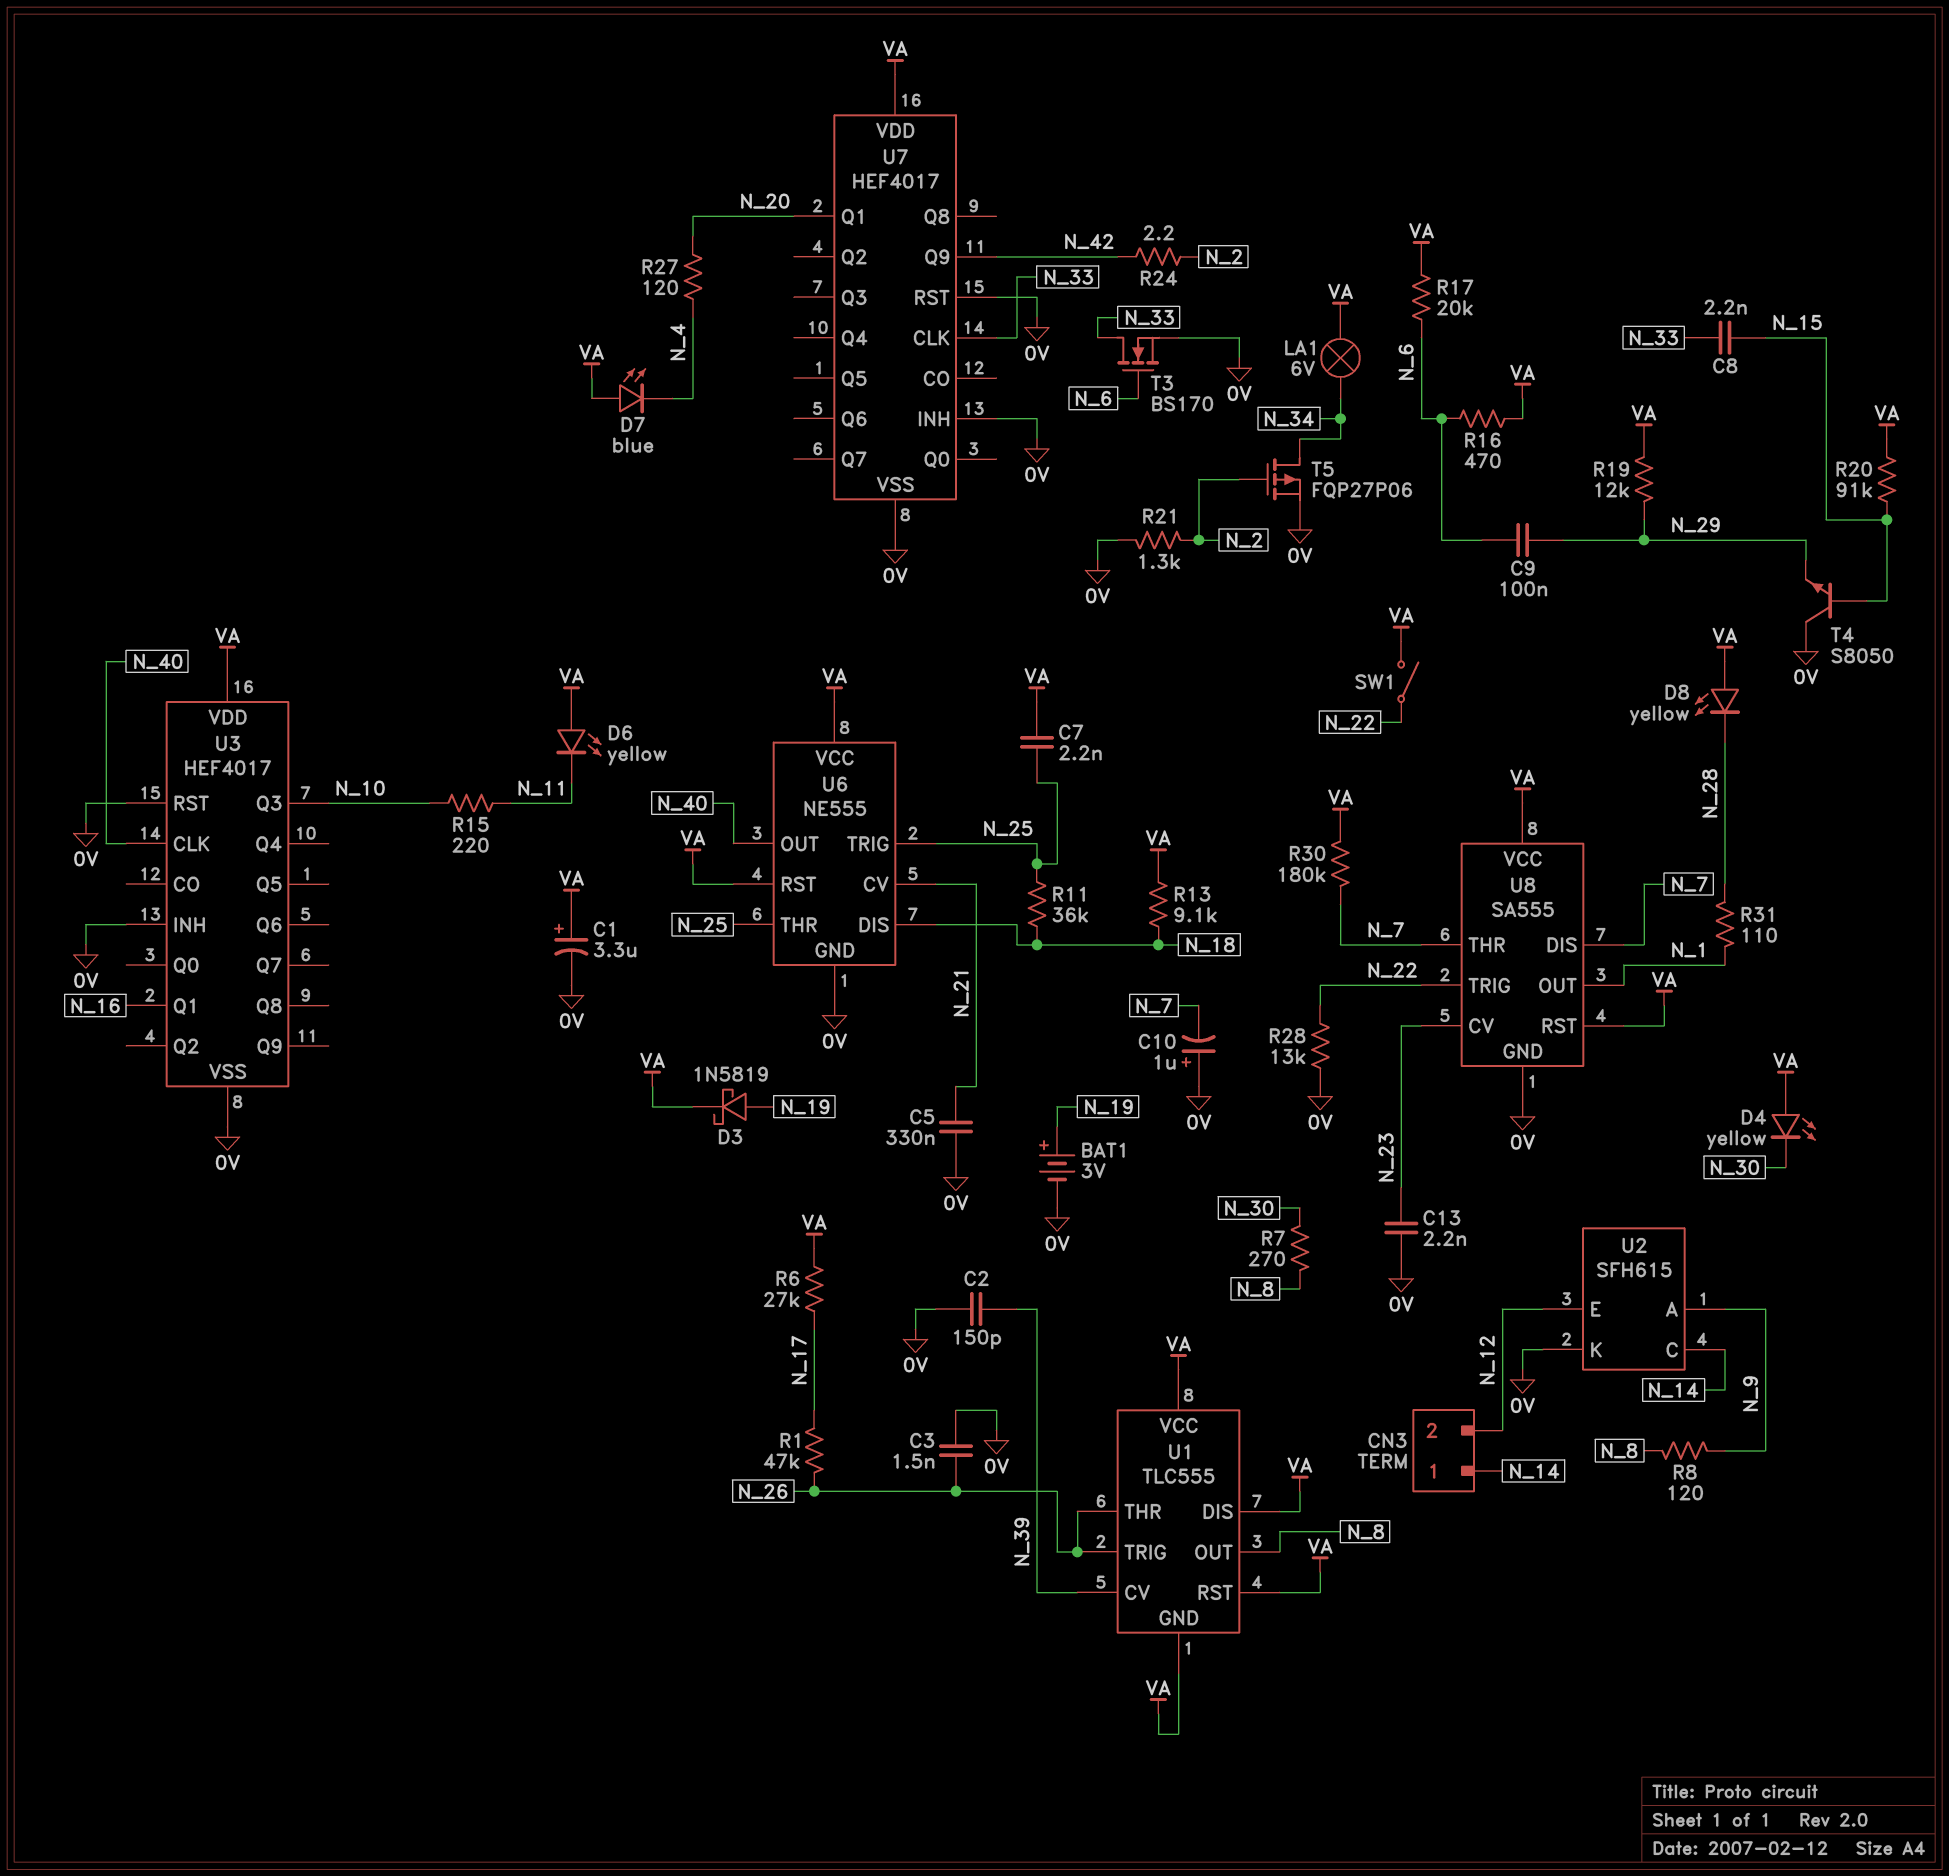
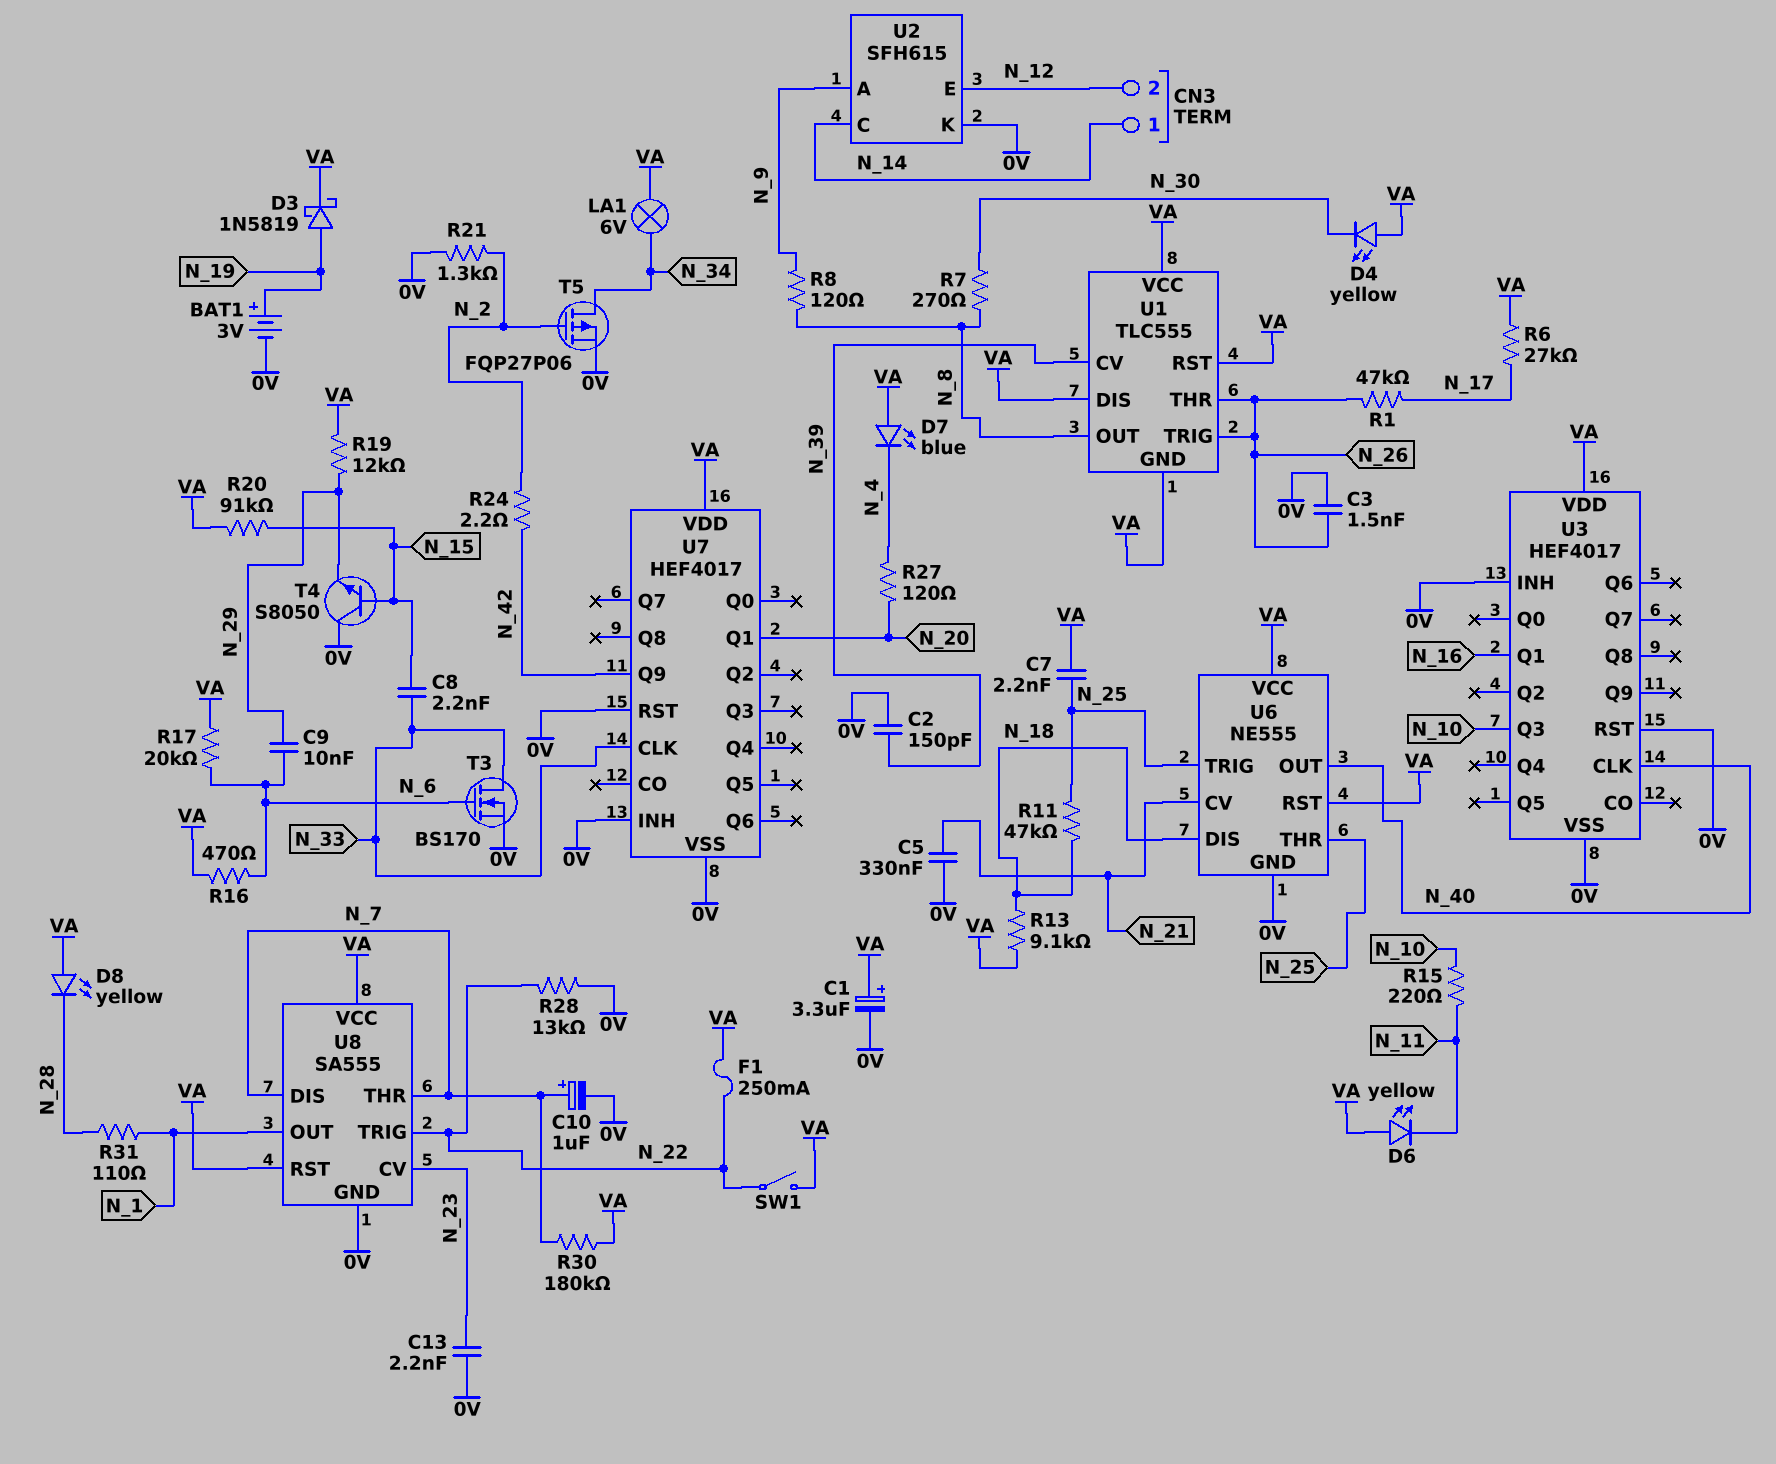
C9: 100nF (N_6, N_29) -> 10nF (N_6, N_29)
C10: 1uF (plus 0V, minus N_7) -> 1uF (plus N_7, minus 0V)
F1: none -> 250mA (N_22, VA)
R11: 36k (N_18, N_25) -> 47k (N_18, N_25)

